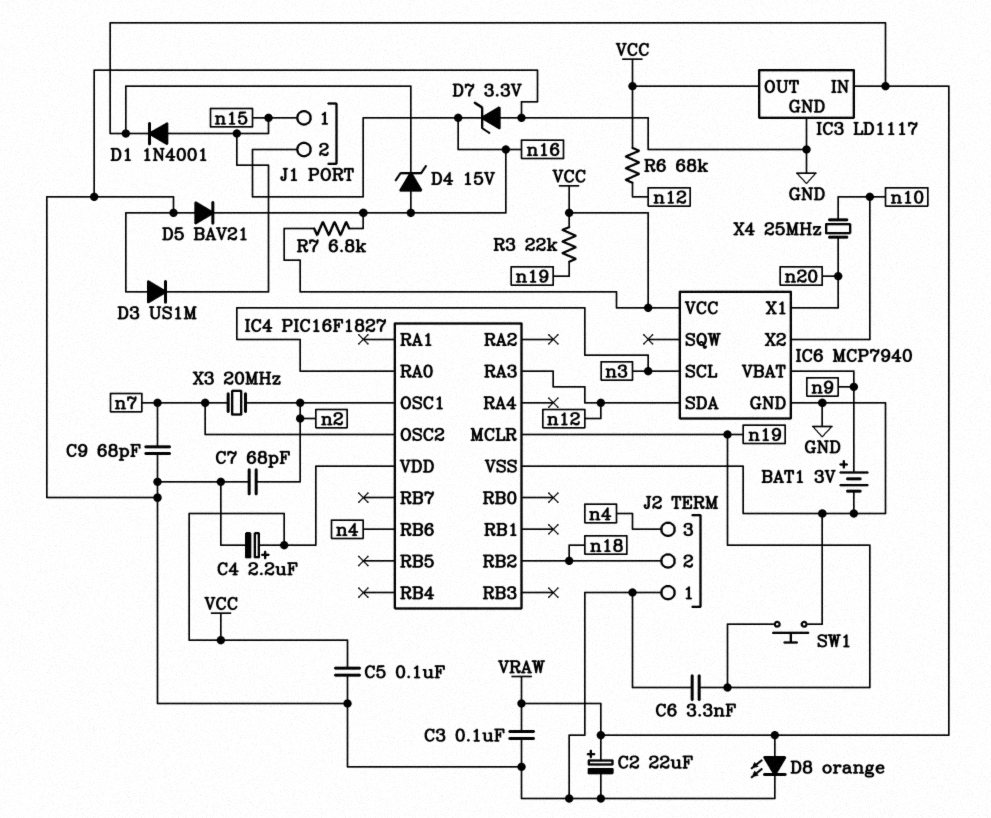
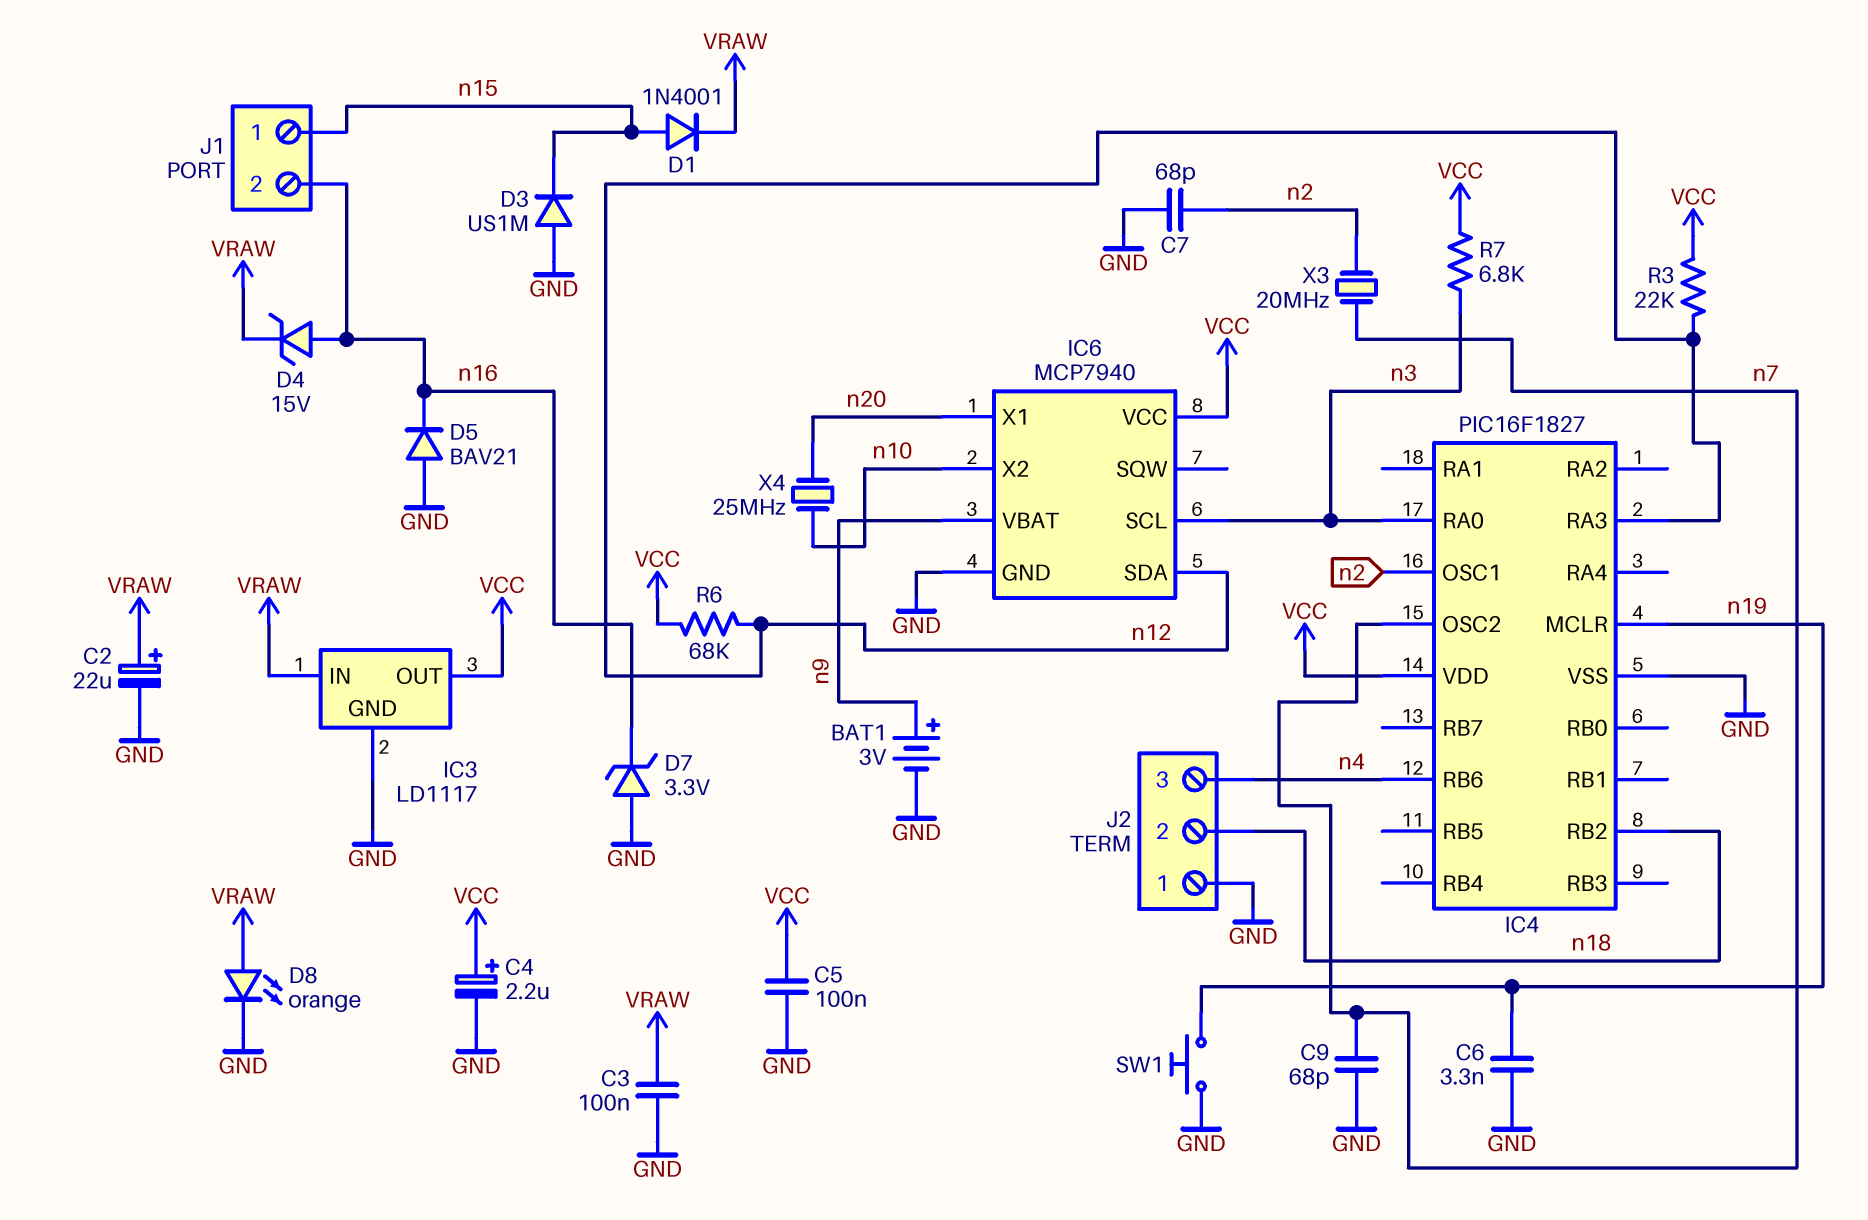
R3: 22k (VCC, n19) -> 22k (VCC, n12)
R7: 6.8k (VCC, n16) -> 6.8k (VCC, n3)

